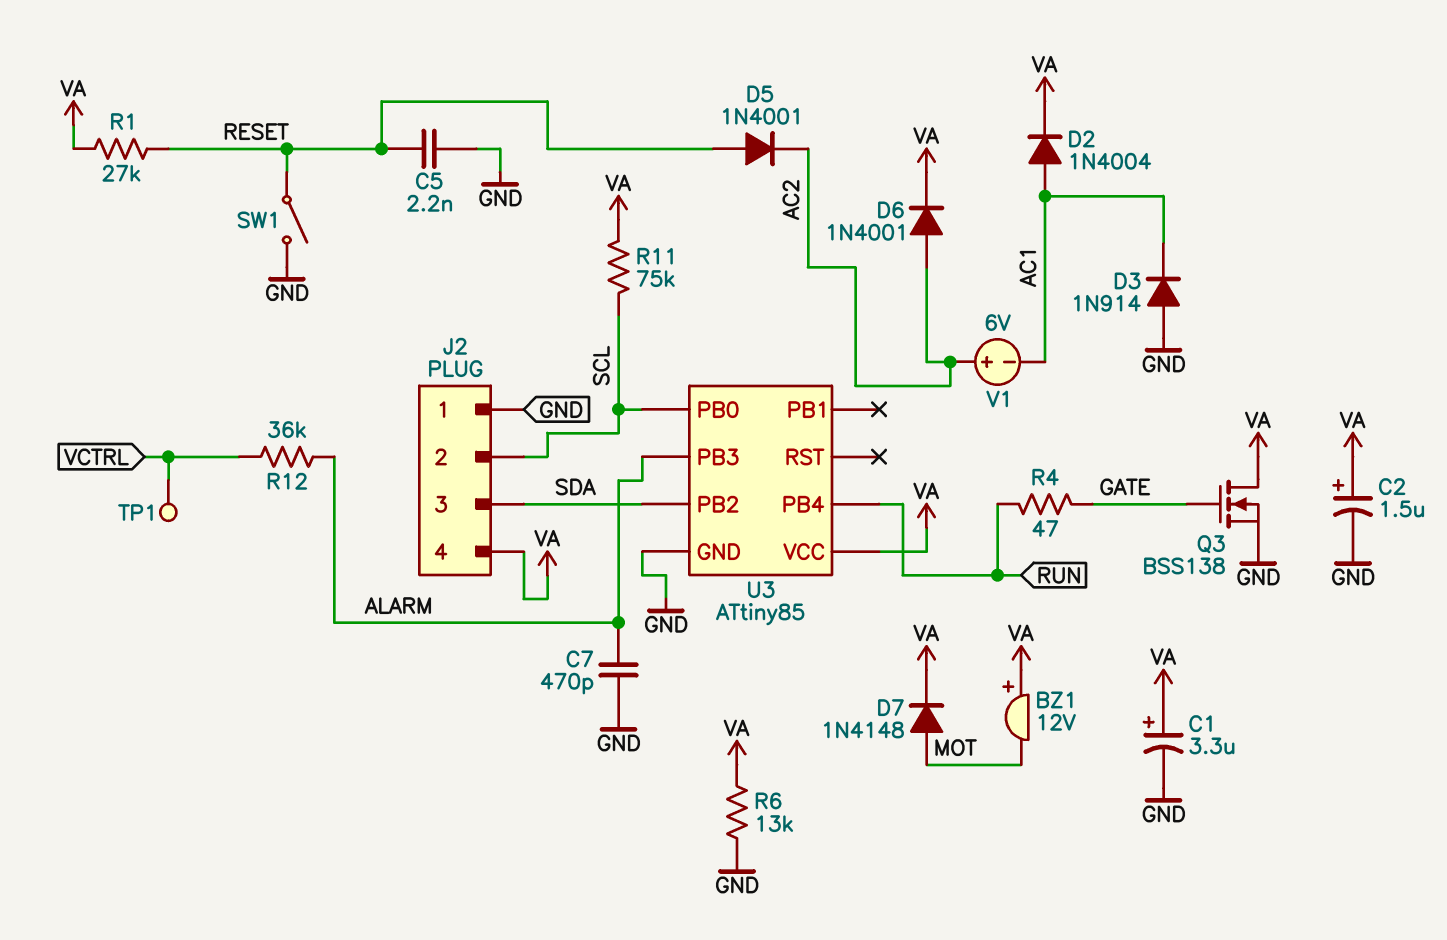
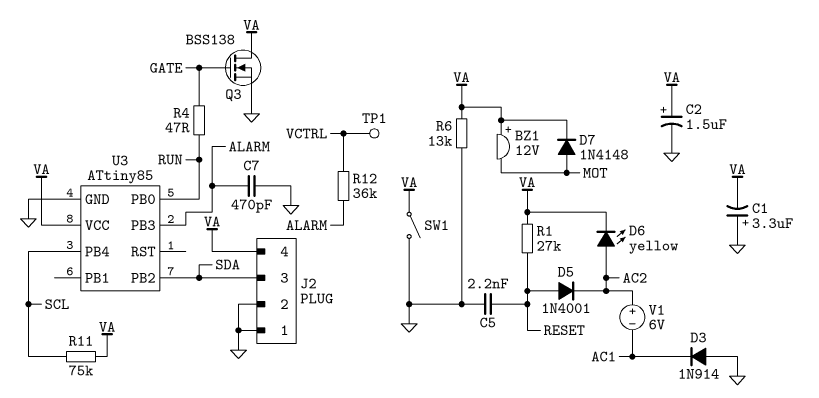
C1: 3.3uF (plus VA, minus GND) -> 3.3uF (plus GND, minus VA)
D2: diode 1N4004 (A AC1, K VA) -> none
D6: diode 1N4001 (A AC2, K VA) -> LED yellow (A AC2, K VA)
J2 pin 2: SCL -> GND
SW1: switch (GND, RESET) -> switch (GND, VA)
U3 pin PB0: SCL -> RUN
U3 pin PB4: RUN -> SCL

